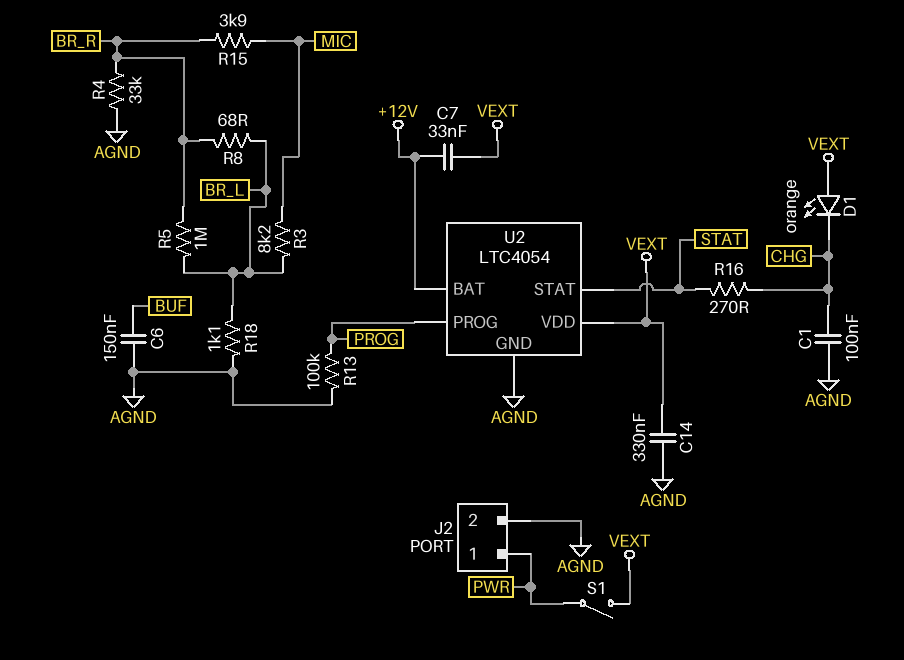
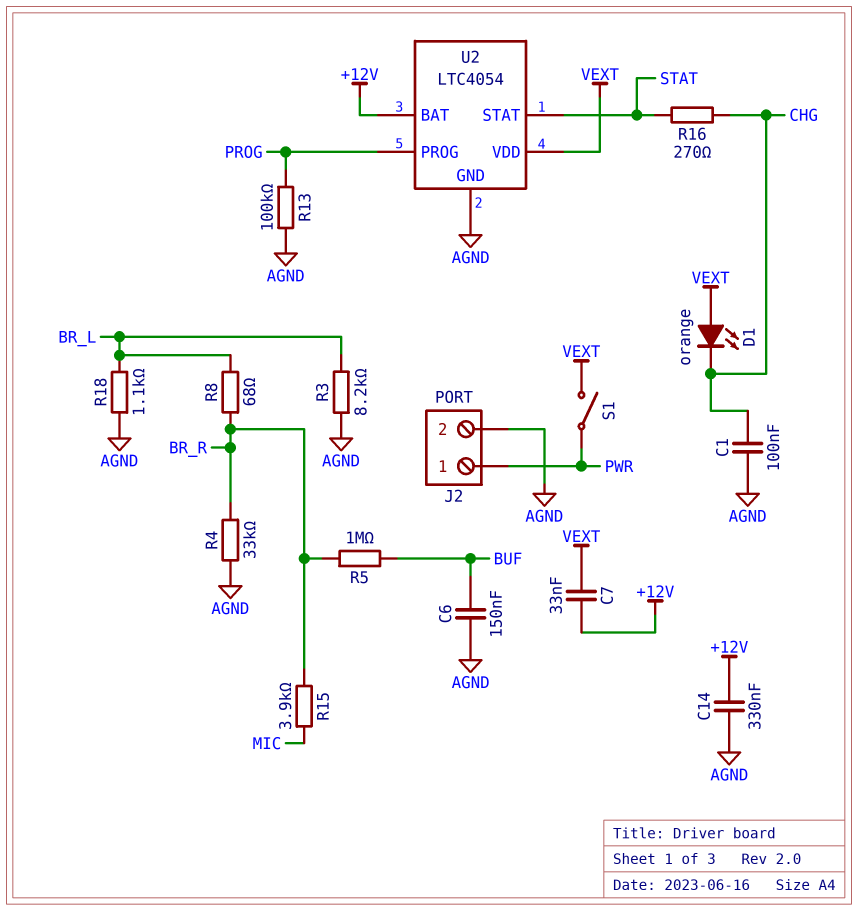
C14: 330nF (AGND, VEXT) -> 330nF (+12V, AGND)
R3: 8.2k (BR_L, MIC) -> 8.2k (AGND, BR_L)
R5: 1M (BR_L, BR_R) -> 1M (BR_R, BUF)

